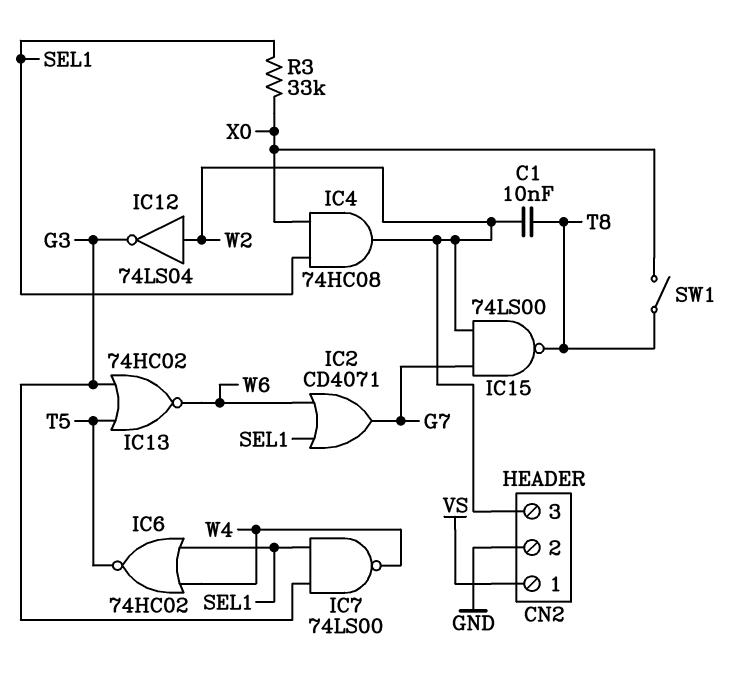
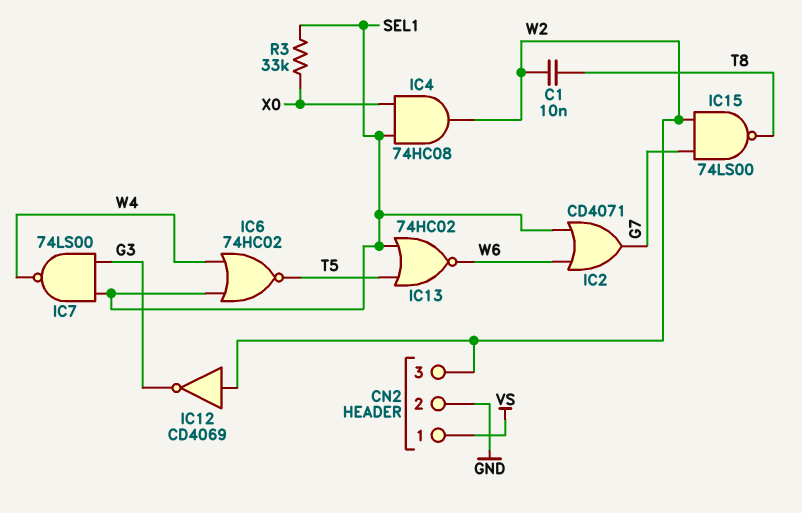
IC12: NOT 74LS04 (in W2, out G3) -> NOT CD4069 (in W2, out G3)
IC13: NOR 74HC02 (in G3, in T5, out W6) -> NOR 74HC02 (in SEL1, in T5, out W6)
SW1: switch (T8, X0) -> none

